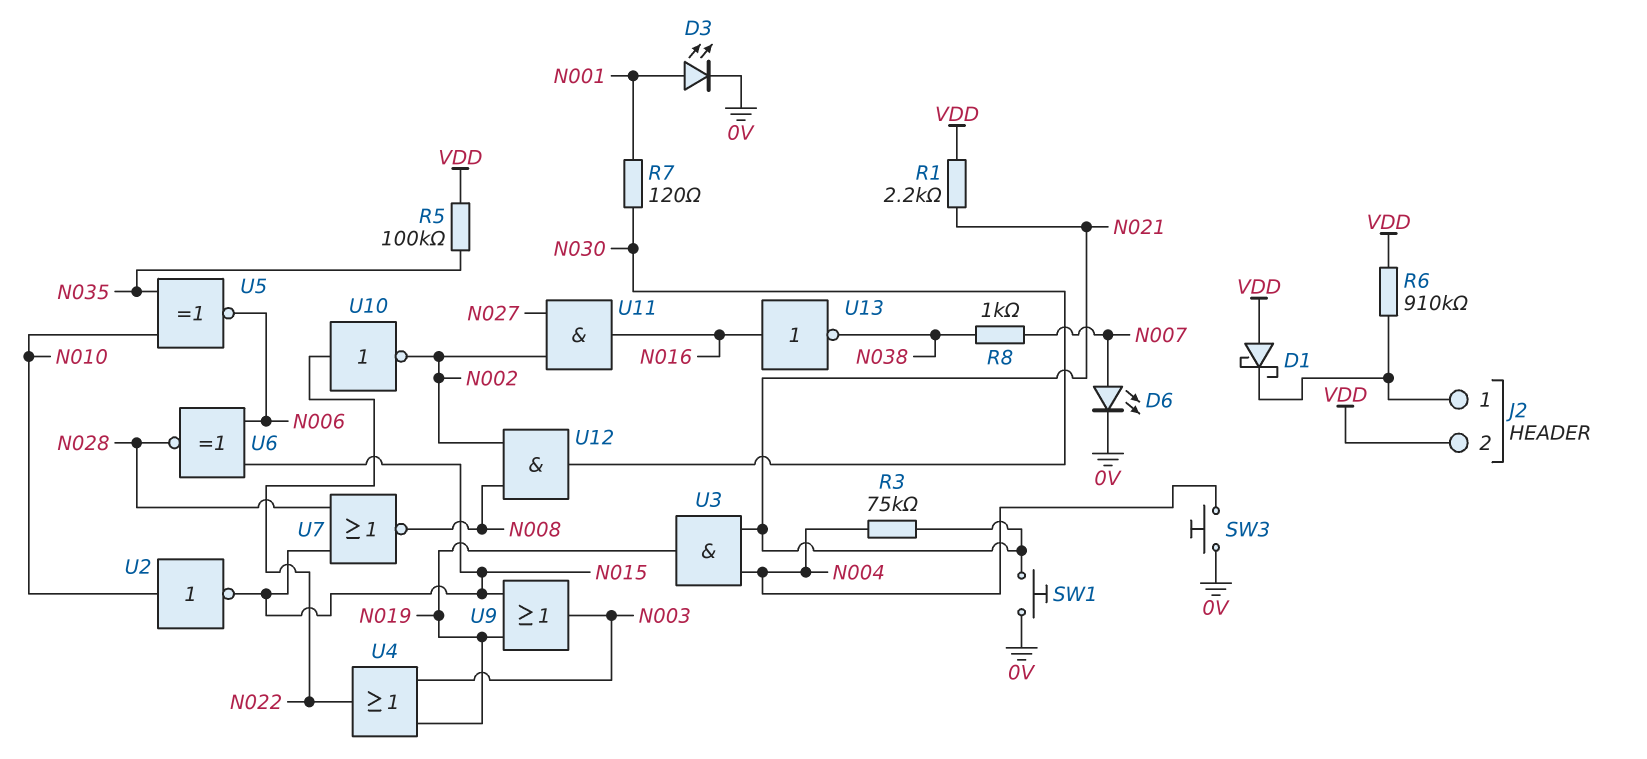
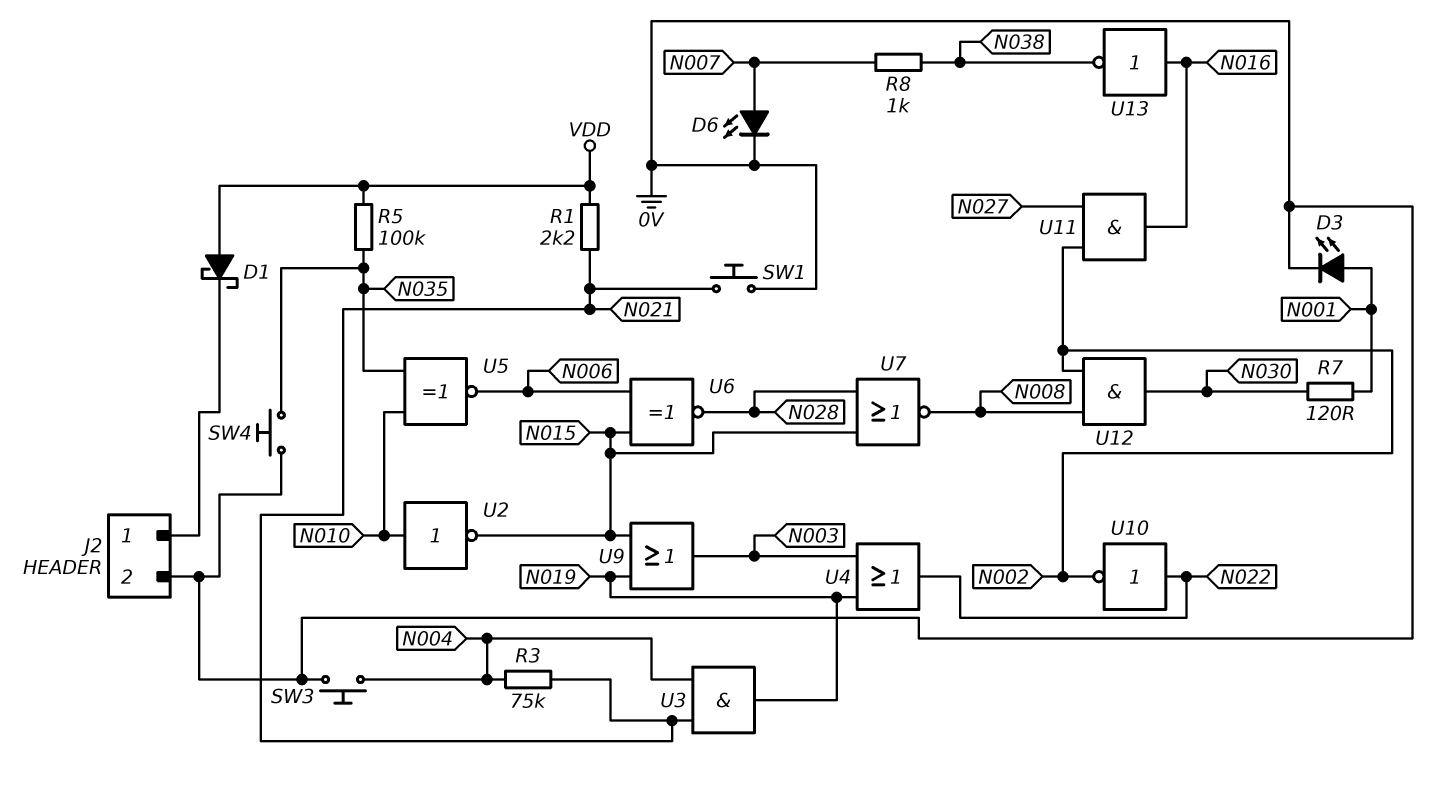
J2 pin 2: VDD -> 0V
R6: 910k (J2/1, VDD) -> none
SW4: none -> button (0V, N035)

